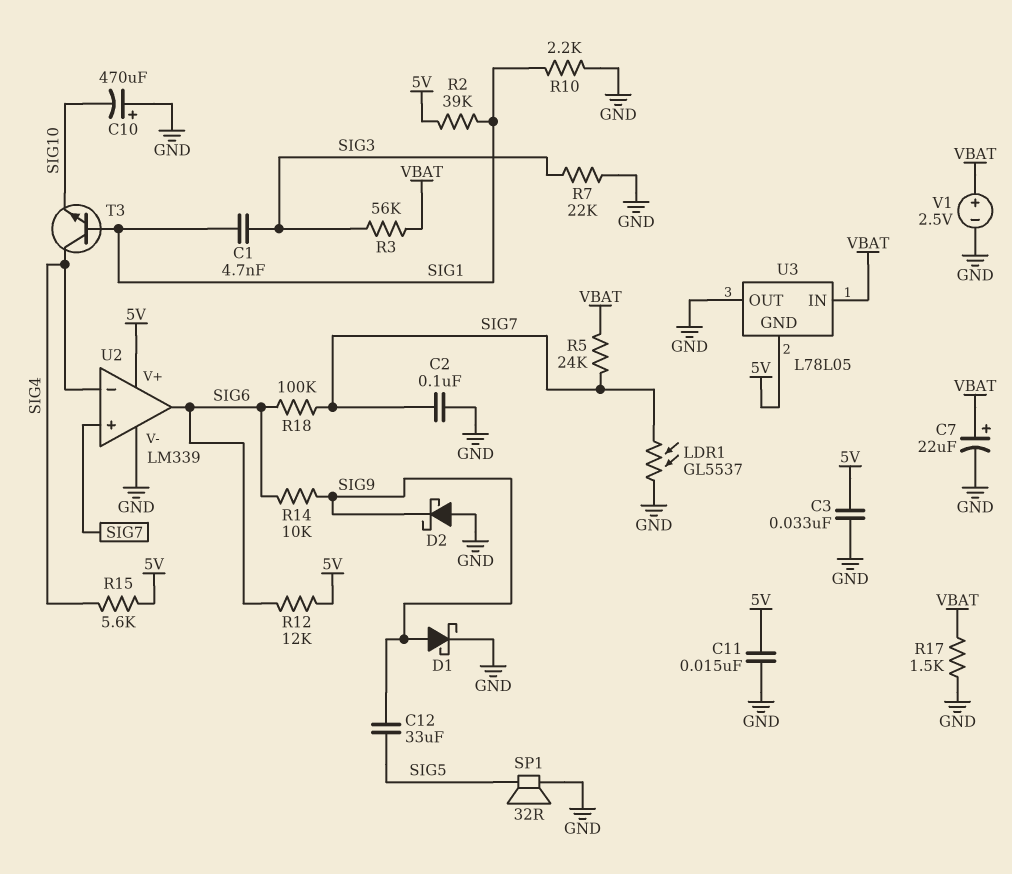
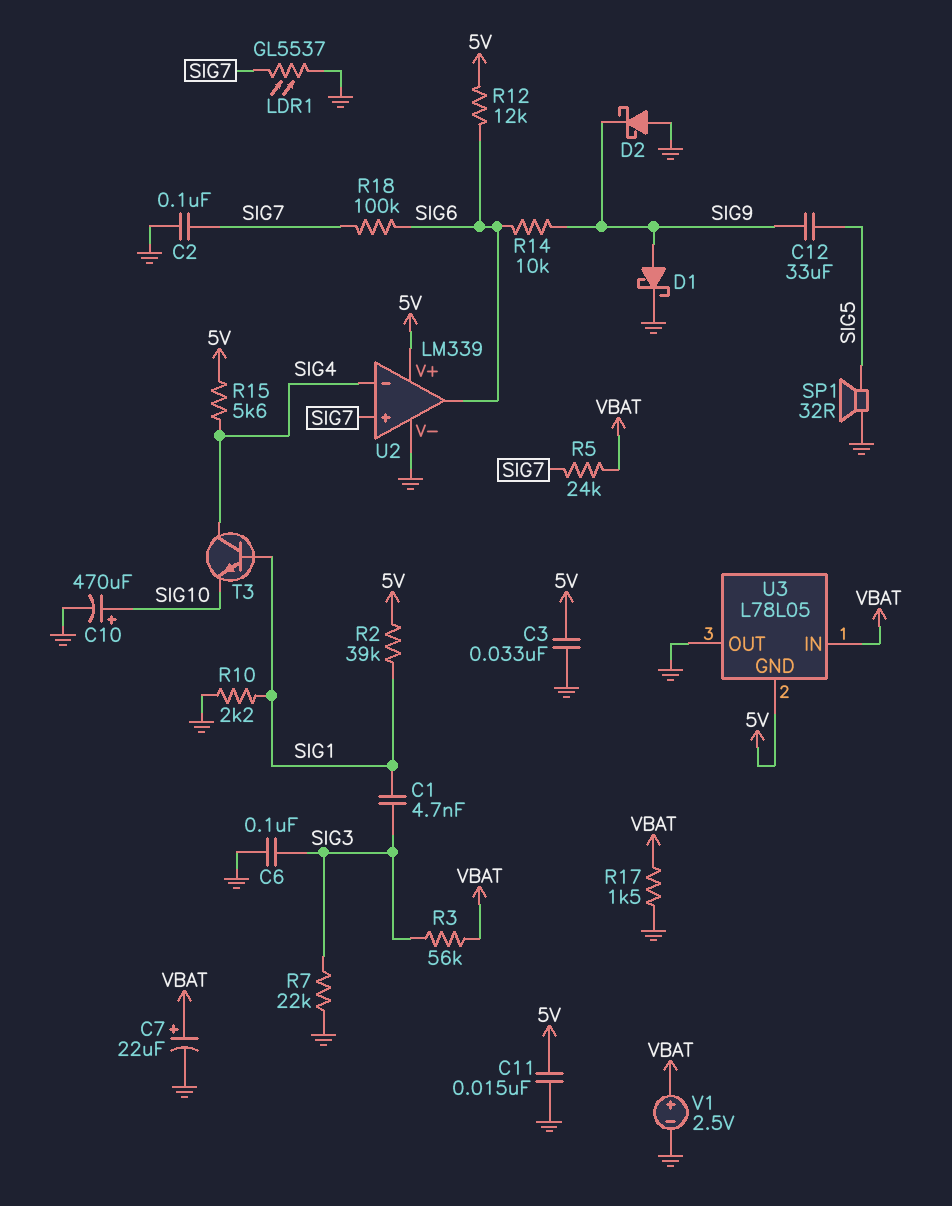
C6: none -> 100nF (GND, SIG3)
C10: 470uF (plus GND, minus SIG10) -> 470uF (plus SIG10, minus GND)

